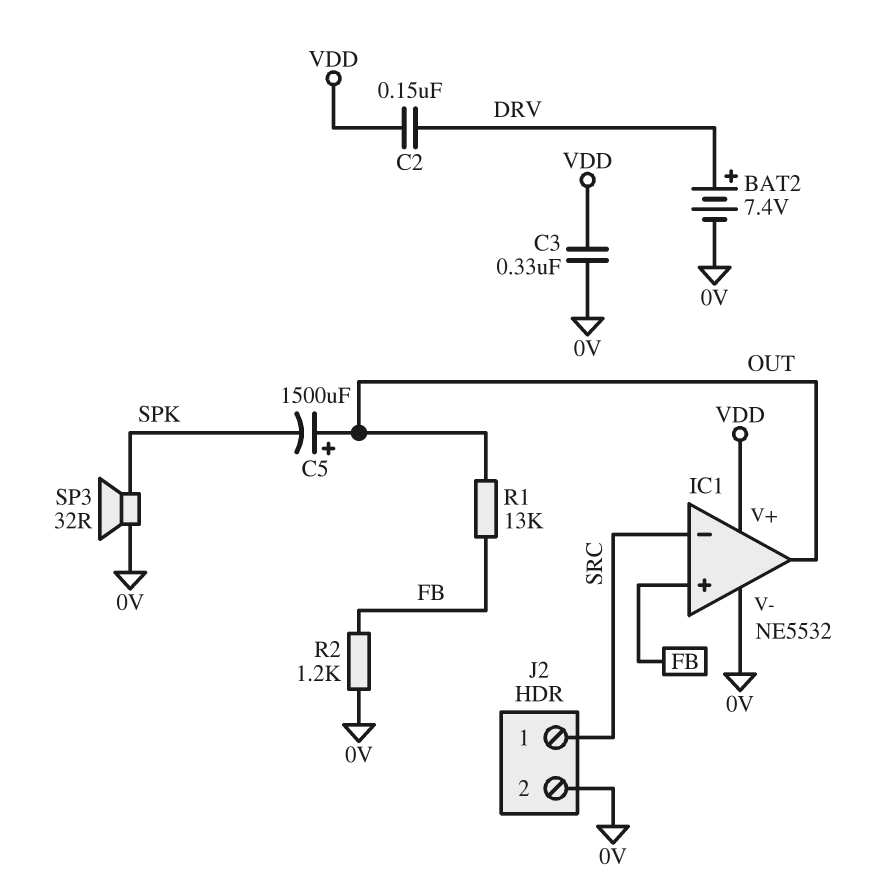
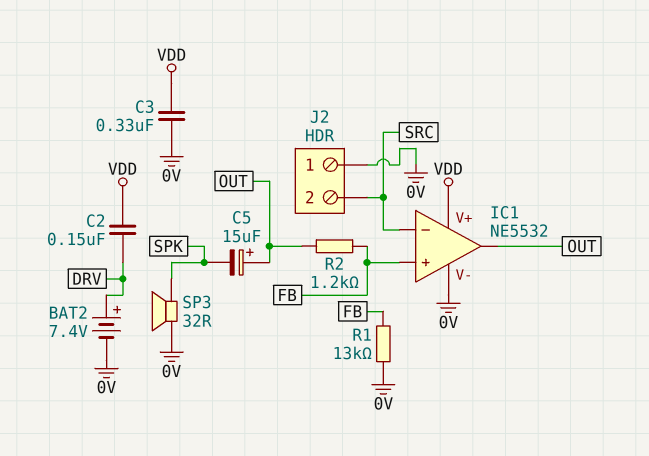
C5: 1500uF (plus OUT, minus SPK) -> 15uF (plus OUT, minus SPK)
J2 pin 1: SRC -> 0V
J2 pin 2: 0V -> SRC
R1: 13k (FB, OUT) -> 13k (0V, FB)
R2: 1.2k (0V, FB) -> 1.2k (FB, OUT)

